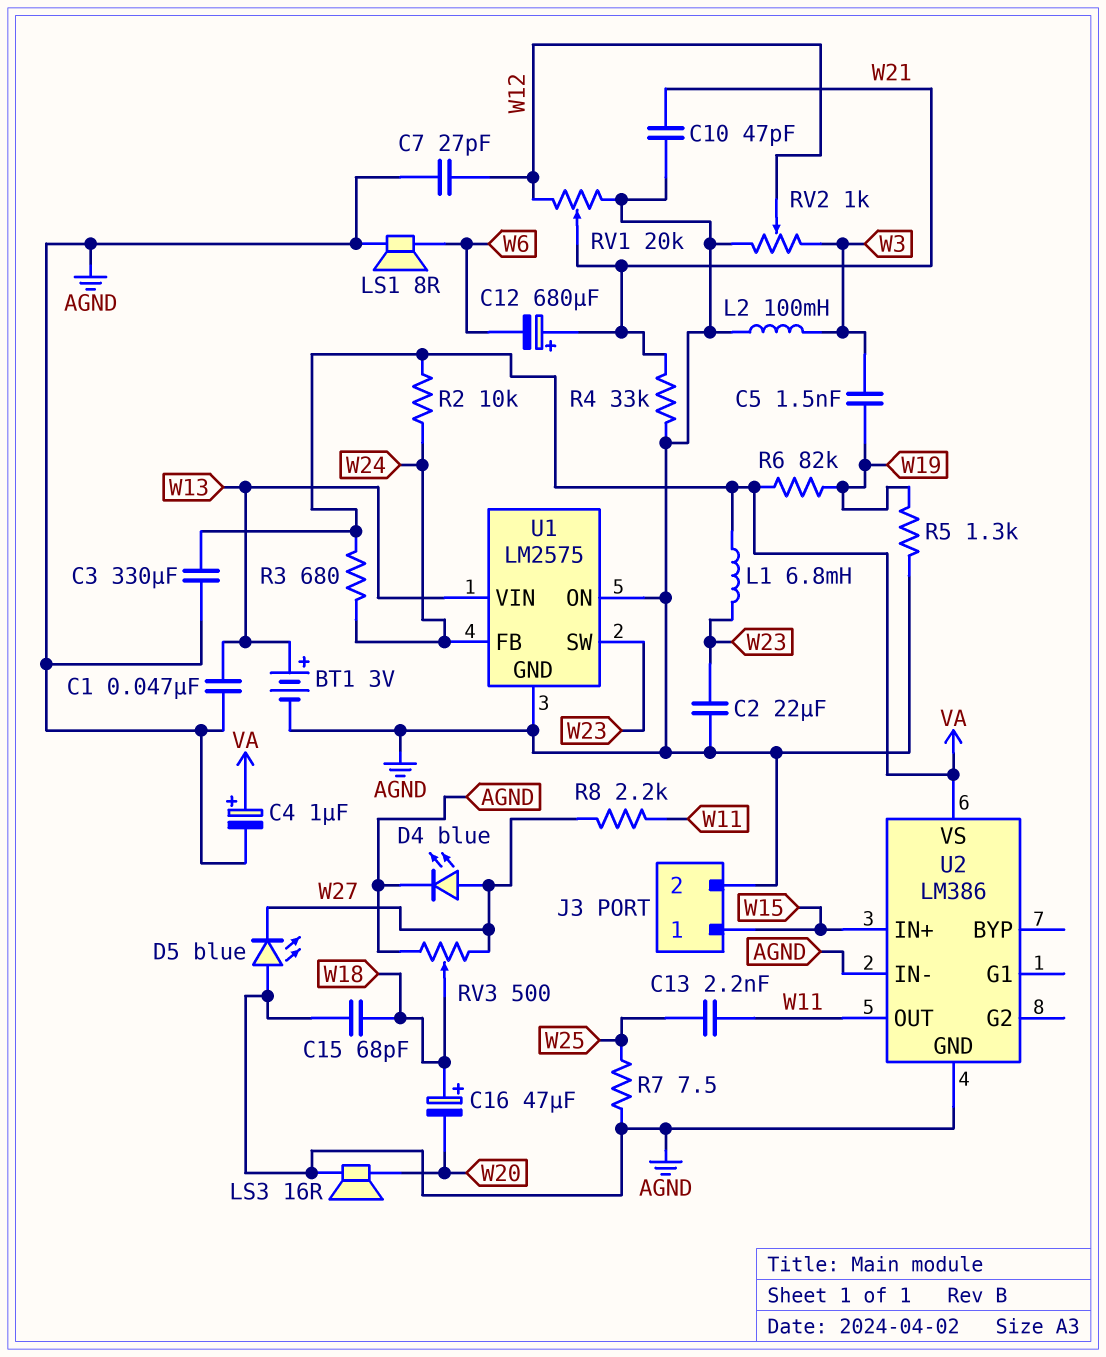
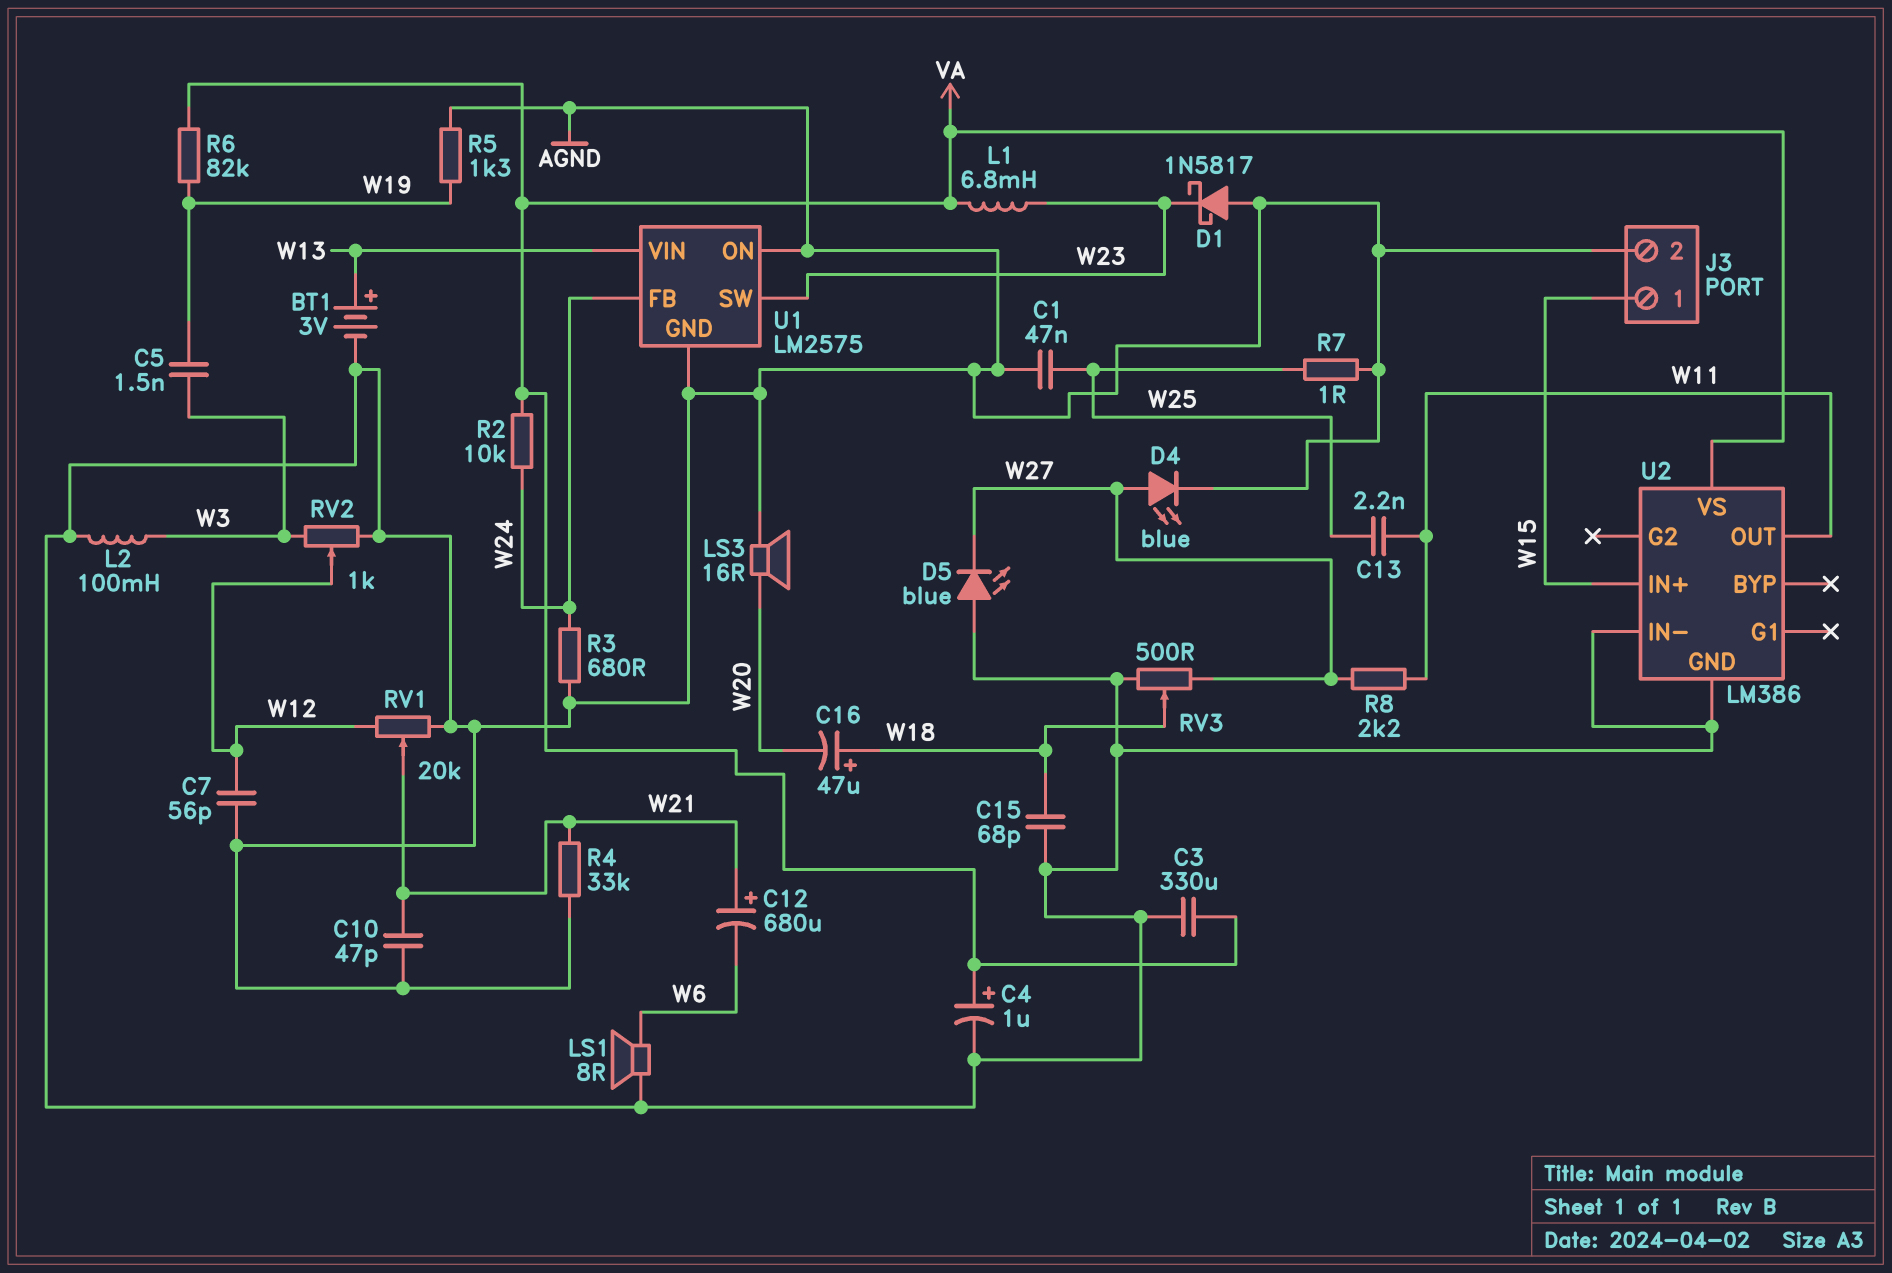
C1: 47nF (AGND, W13) -> 47nF (AGND, W25)
C2: 22uF (AGND, W23) -> none
C7: 27pF (AGND, W12) -> 56pF (AGND, W12)
D1: none -> schottky 1N5817 (A AGND, K W23)
R3: 680 (VA, W24) -> 680 (AGND, W24)
R7: 7.5 (AGND, W25) -> 1 (AGND, W25)

